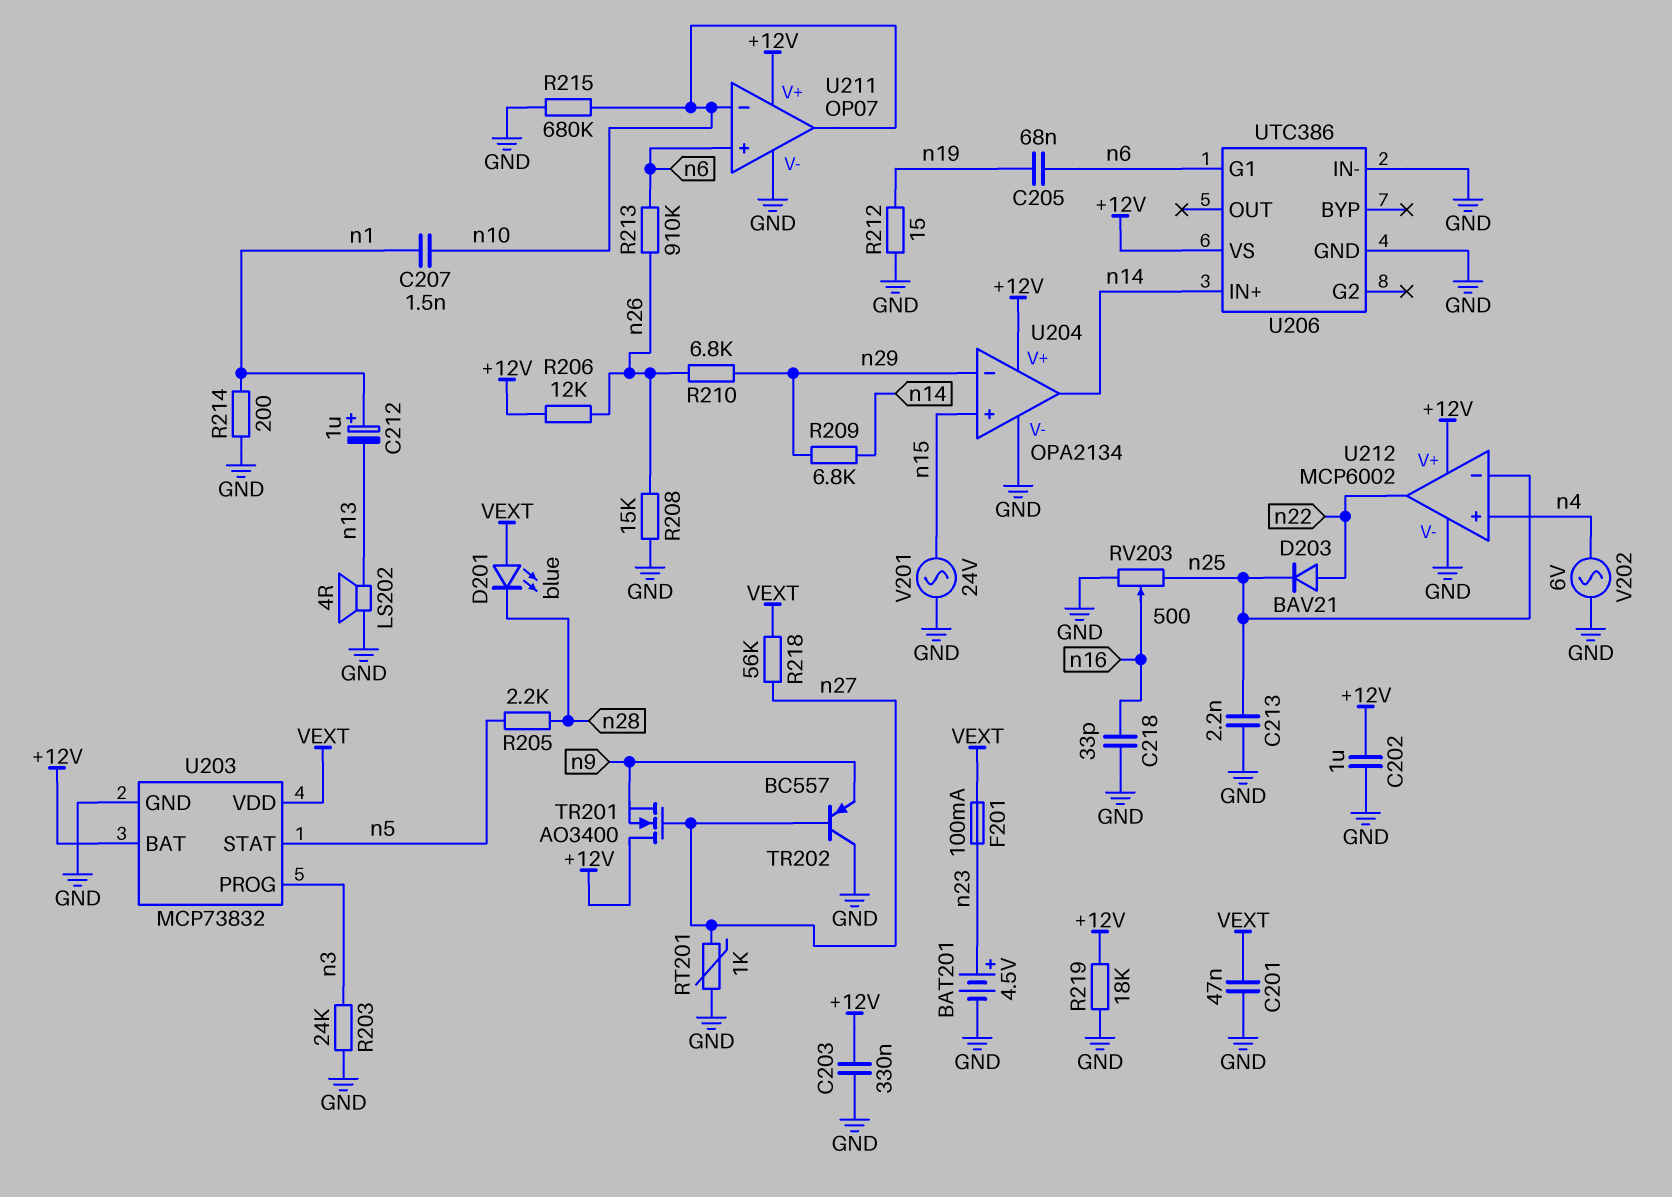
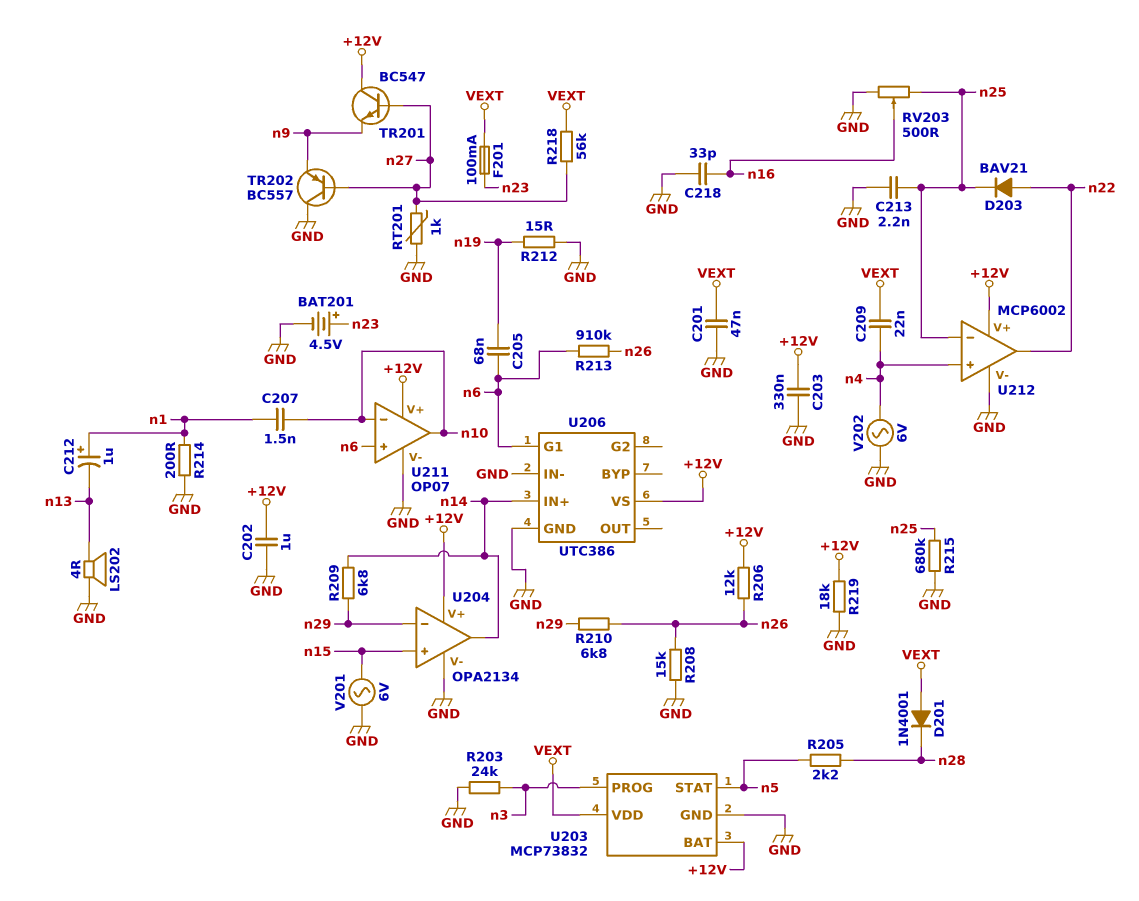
C209: none -> 22nF (VEXT, n4)
D201: LED blue (A VEXT, K n28) -> diode 1N4001 (A VEXT, K n28)
R215: 680k (GND, n10) -> 680k (GND, n25)
TR201: NMOS AO3400 (G n27, D +12V, S n9) -> NPN BC547 (B n27, C +12V, E n9)
V201: AC 24V (GND, n15) -> AC 6V (GND, n15)

